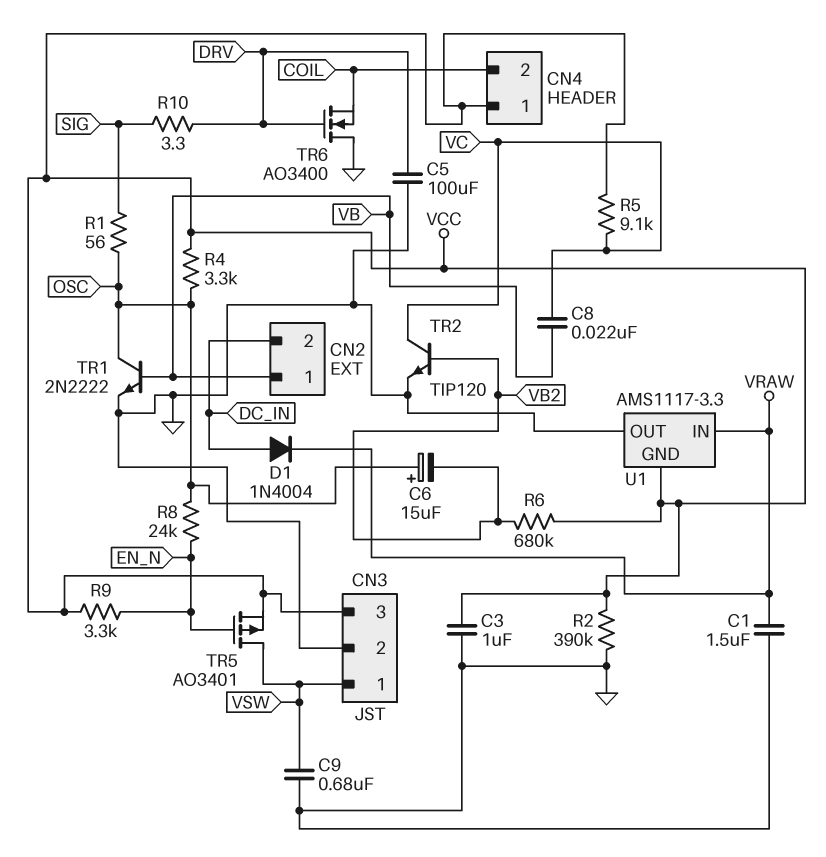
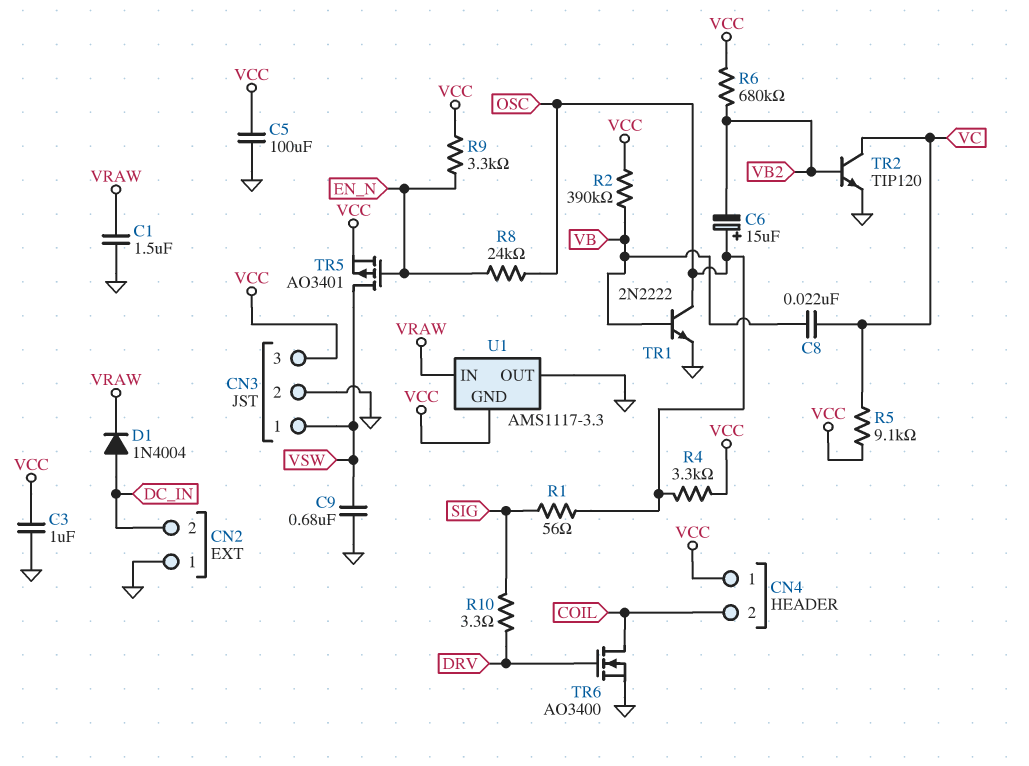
C5: 100uF (DRV, GND) -> 100uF (GND, VCC)
CN2 pin 1: VB -> GND
R2: 390k (GND, VCC) -> 390k (VB, VCC)
TR6: NMOS AO3400 (G DRV, D GND, S COIL) -> NMOS AO3400 (G DRV, D COIL, S GND)

